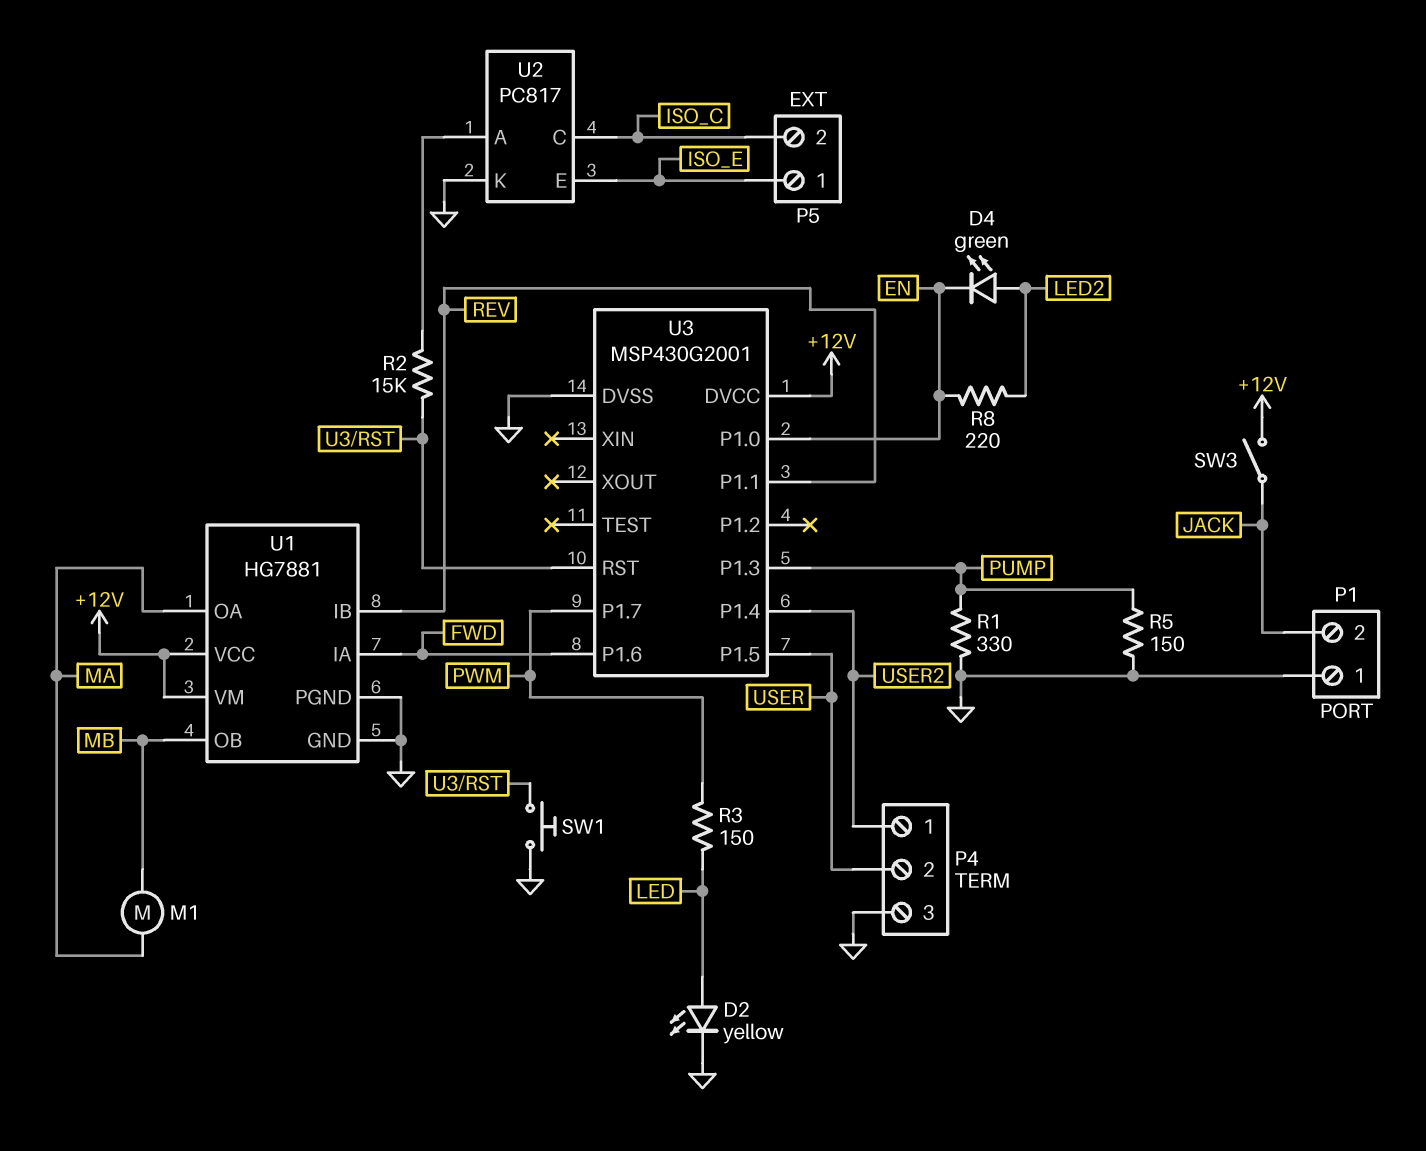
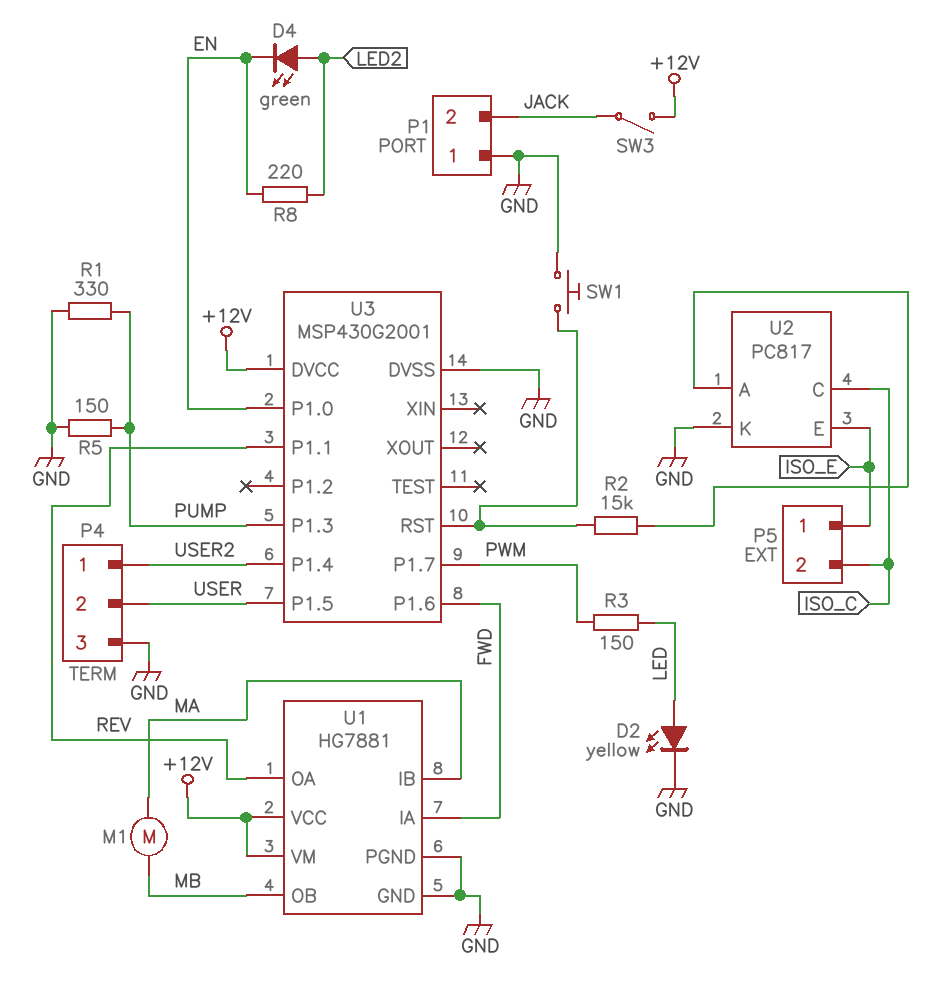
U1 pin IB: REV -> MA
U1 pin OA: MA -> REV

